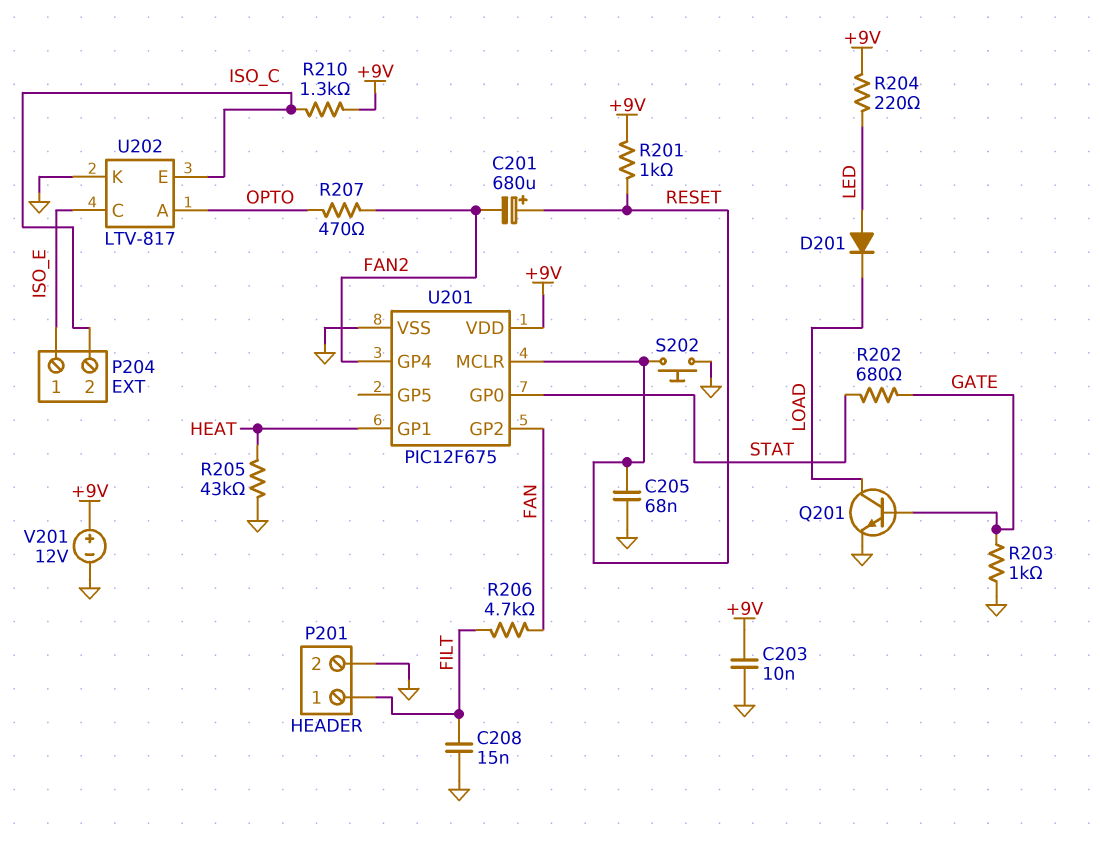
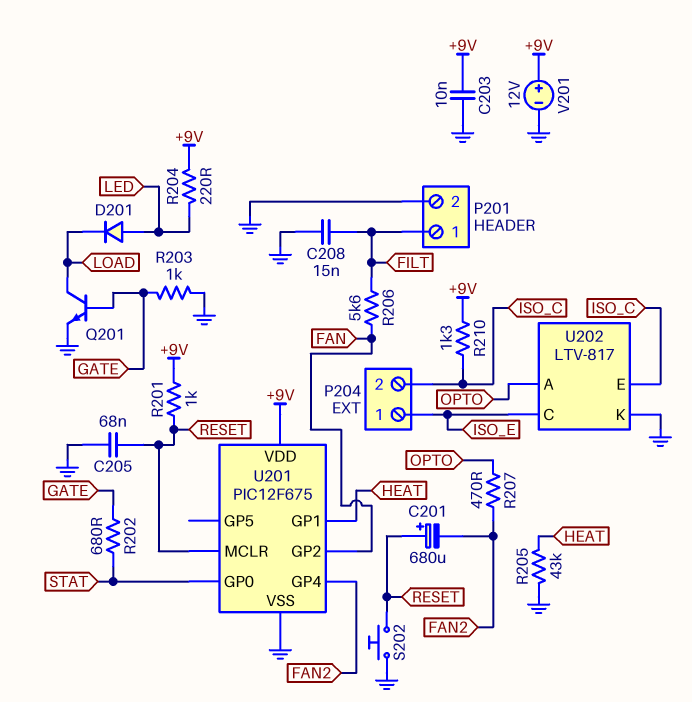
R206: 4.7k (FAN, FILT) -> 5.6k (FAN, FILT)

